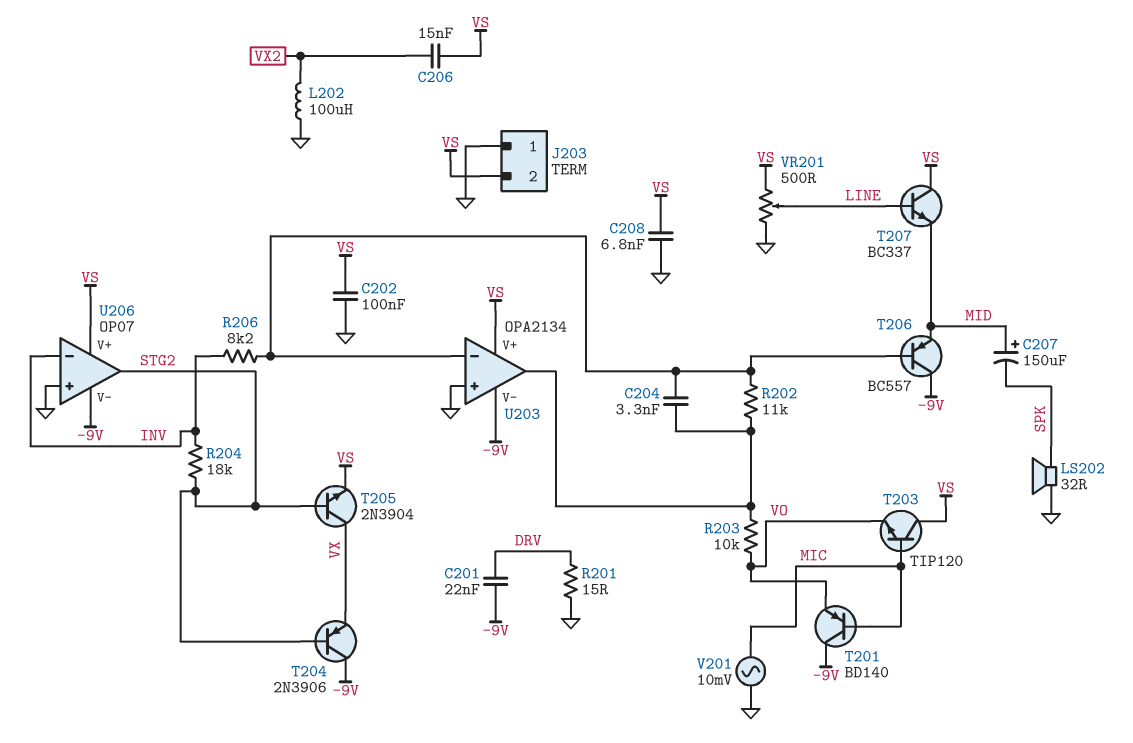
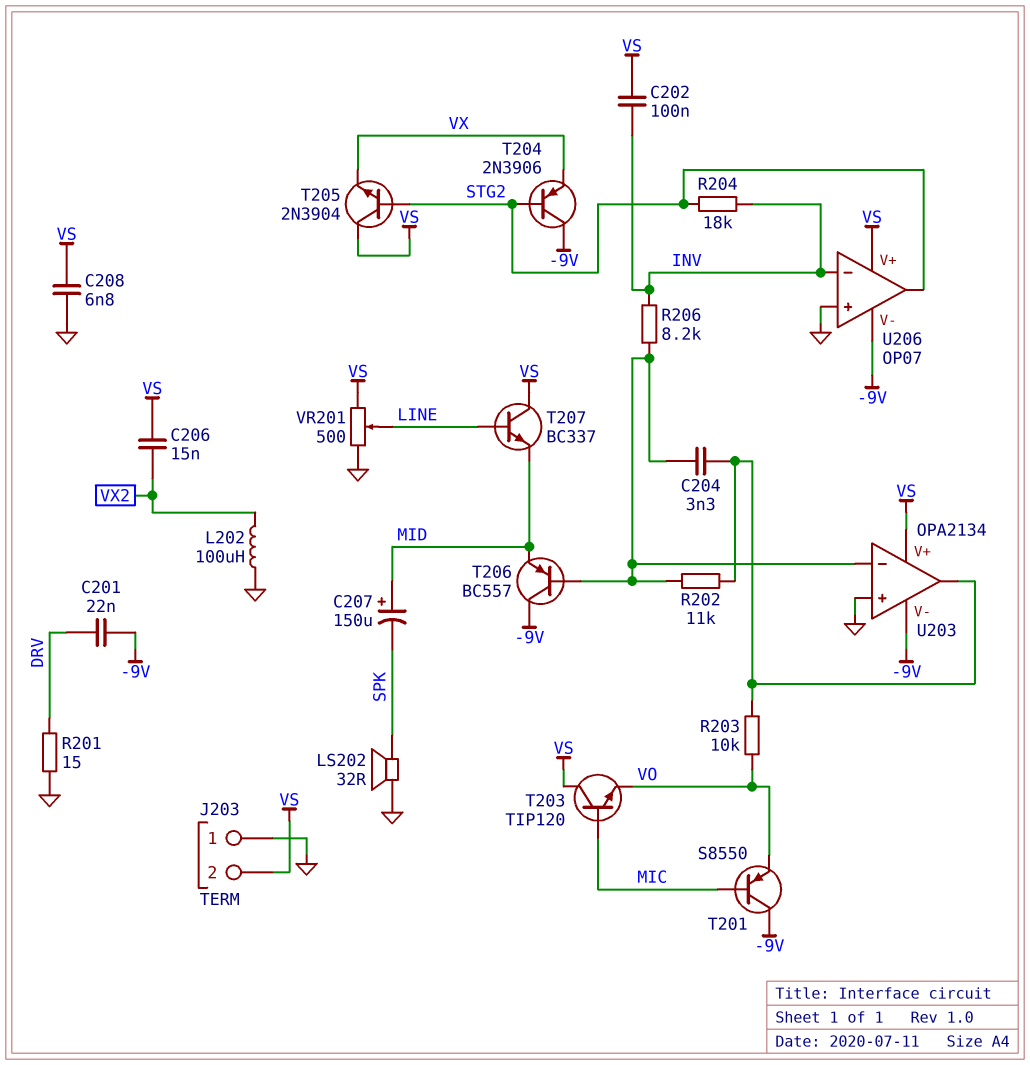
C202: 100nF (GND, VS) -> 100nF (INV, VS)
T201: PNP BD140 (B MIC, C -9V, E VO) -> PNP S8550 (B MIC, C -9V, E VO)
T205: NPN 2N3904 (B STG2, C VX, E VS) -> NPN 2N3904 (B STG2, C VS, E VX)
V201: AC 10mV (GND, MIC) -> none

